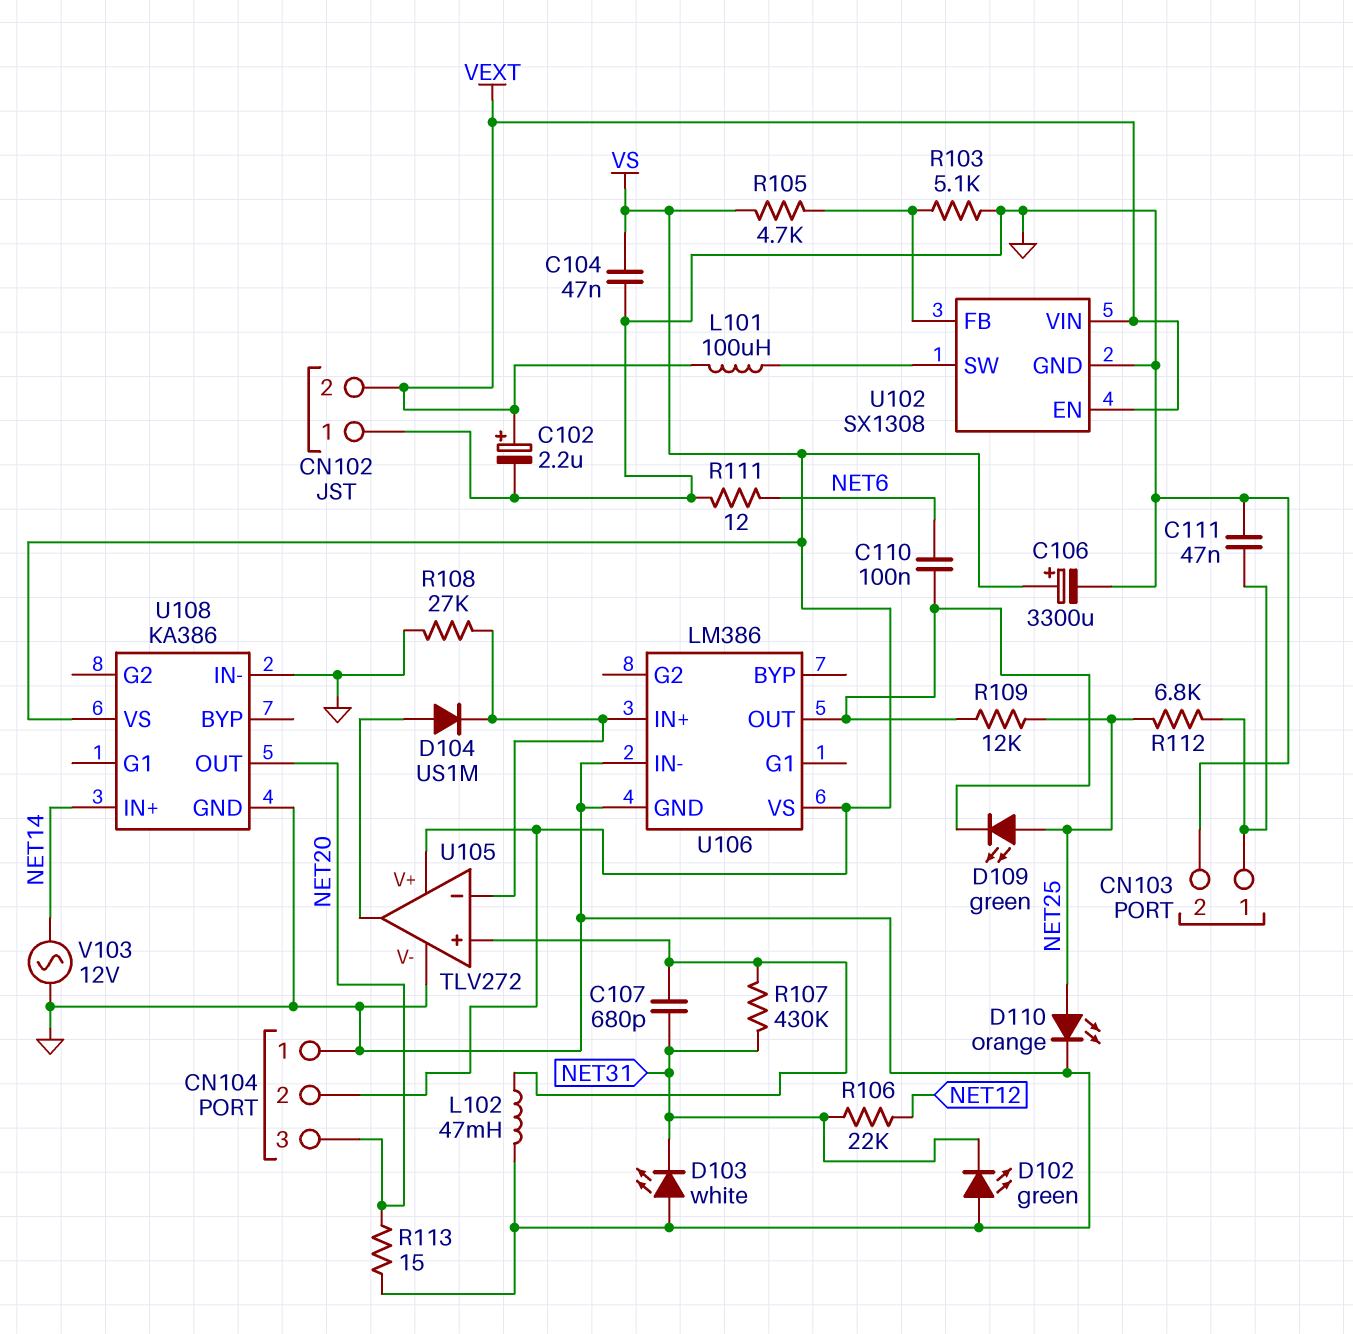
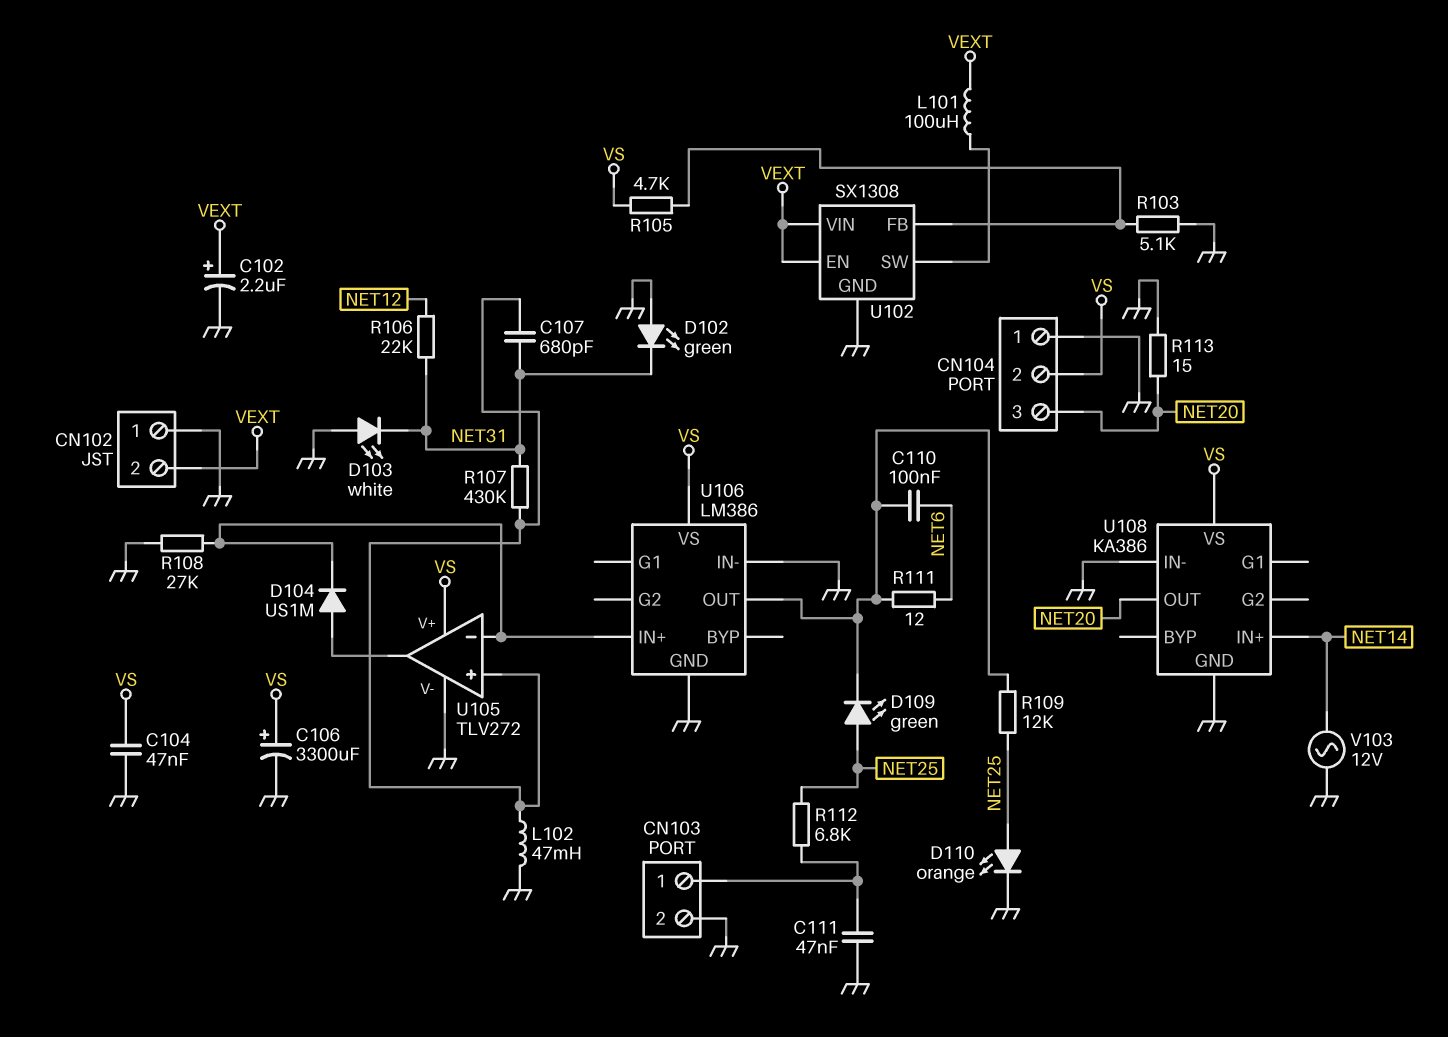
R111: 12 (GND, NET6) -> 12 (NET6, U106/OUT)

